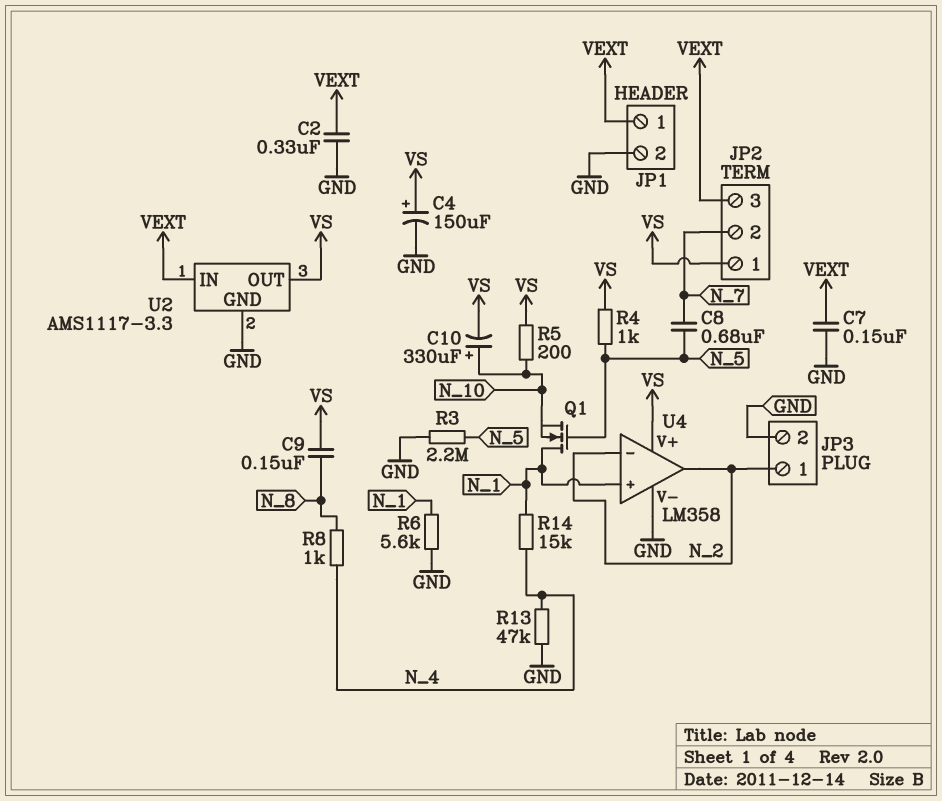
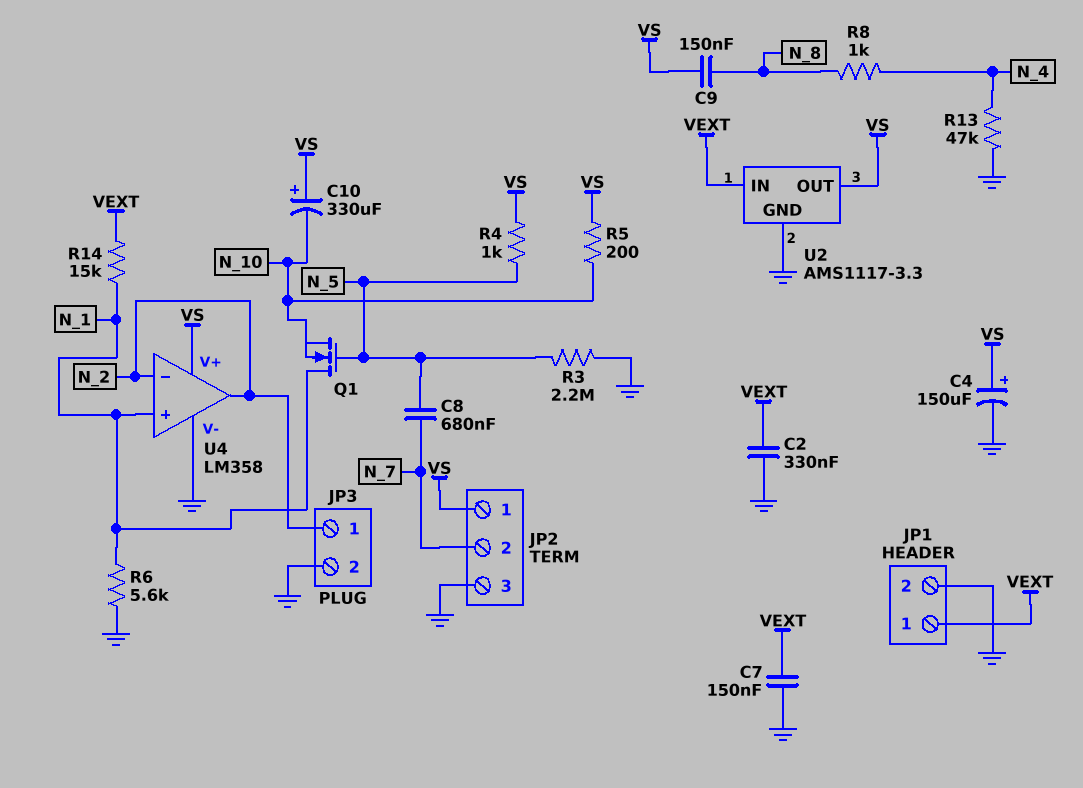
C10: 330uF (plus N_10, minus VS) -> 330uF (plus VS, minus N_10)
JP2 pin 3: VEXT -> GND
R14: 15k (N_1, N_4) -> 15k (N_1, VEXT)

